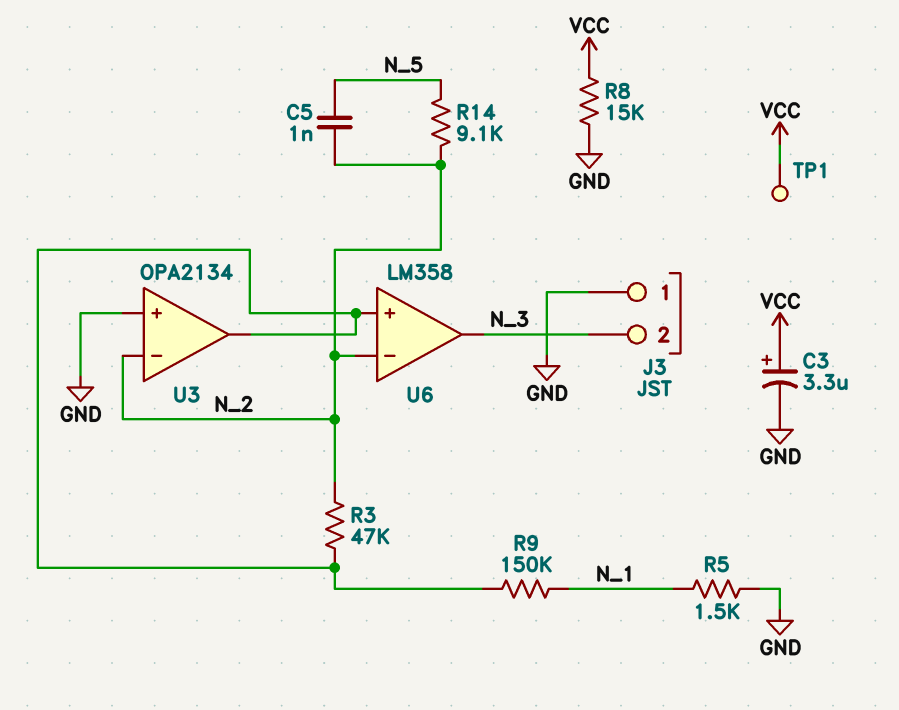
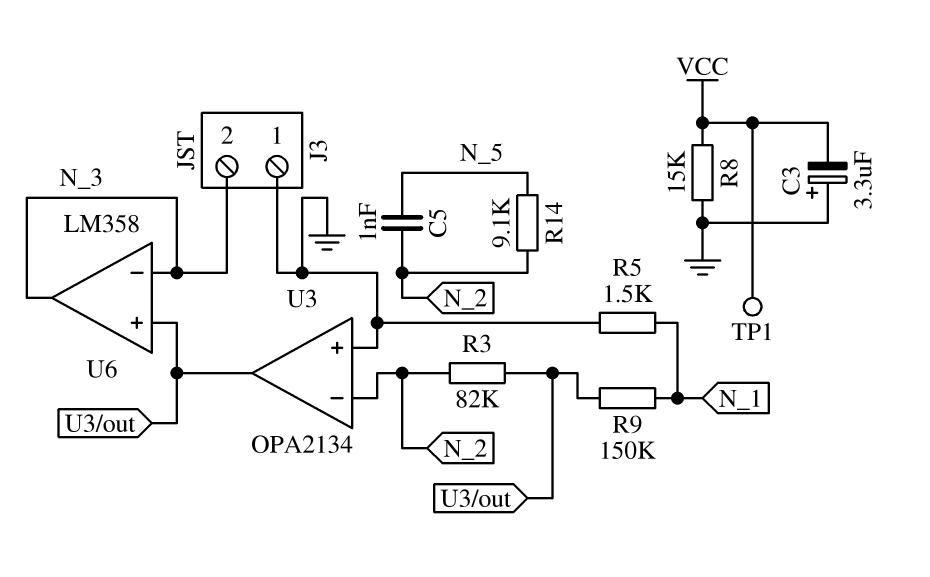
C3: 3.3uF (plus VCC, minus GND) -> 3.3uF (plus GND, minus VCC)
R3: 47k (N_2, U3/out) -> 82k (N_2, U3/out)
U6 pin in-: N_2 -> N_3

